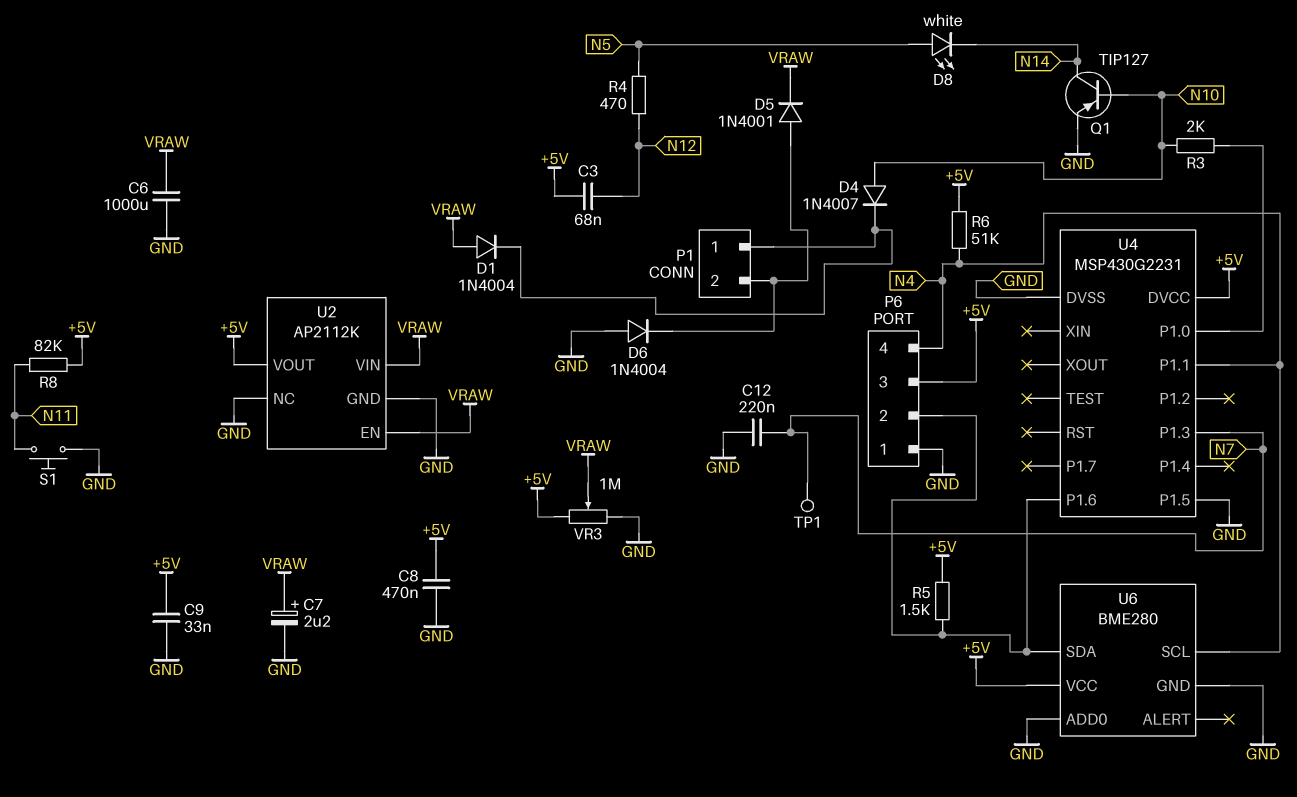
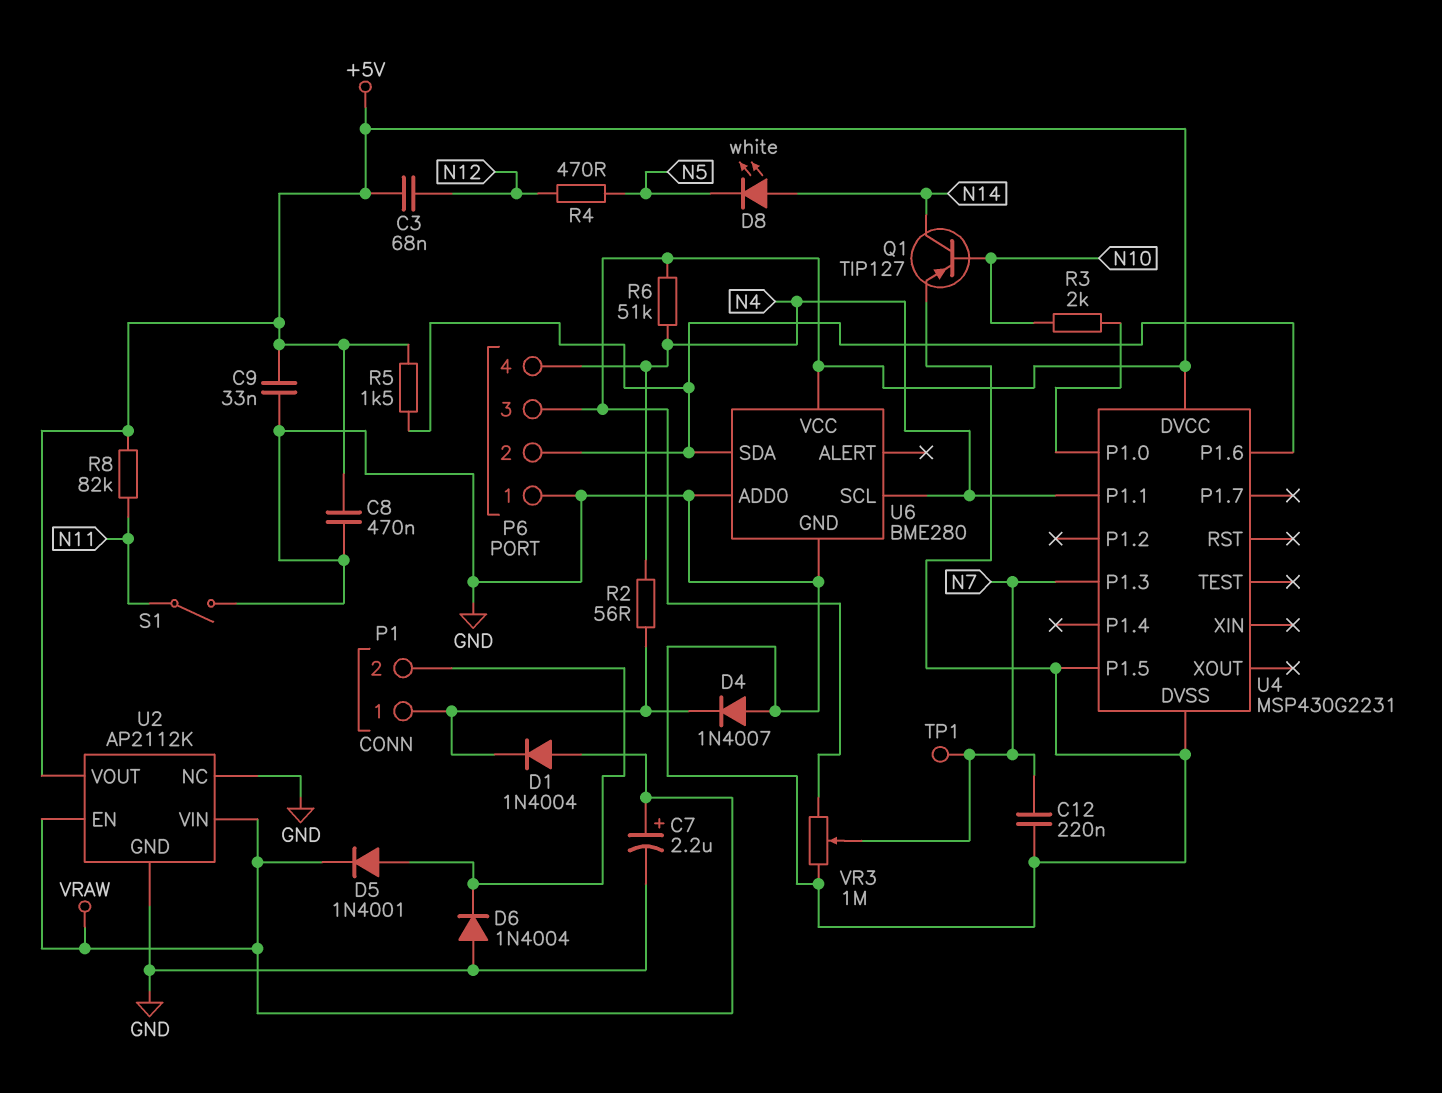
C6: 1000uF (GND, VRAW) -> none
D4: diode 1N4007 (A N10, K P1/1) -> diode 1N4007 (A GND, K P1/1)
D8: LED white (A N5, K N14) -> LED white (A N14, K N5)
R2: none -> 56 (N4, P1/1)
S1: button (GND, N11) -> switch (GND, N11)
VR3: 1M (+5V, GND, wiper VRAW) -> 1M (+5V, GND, wiper N7)

